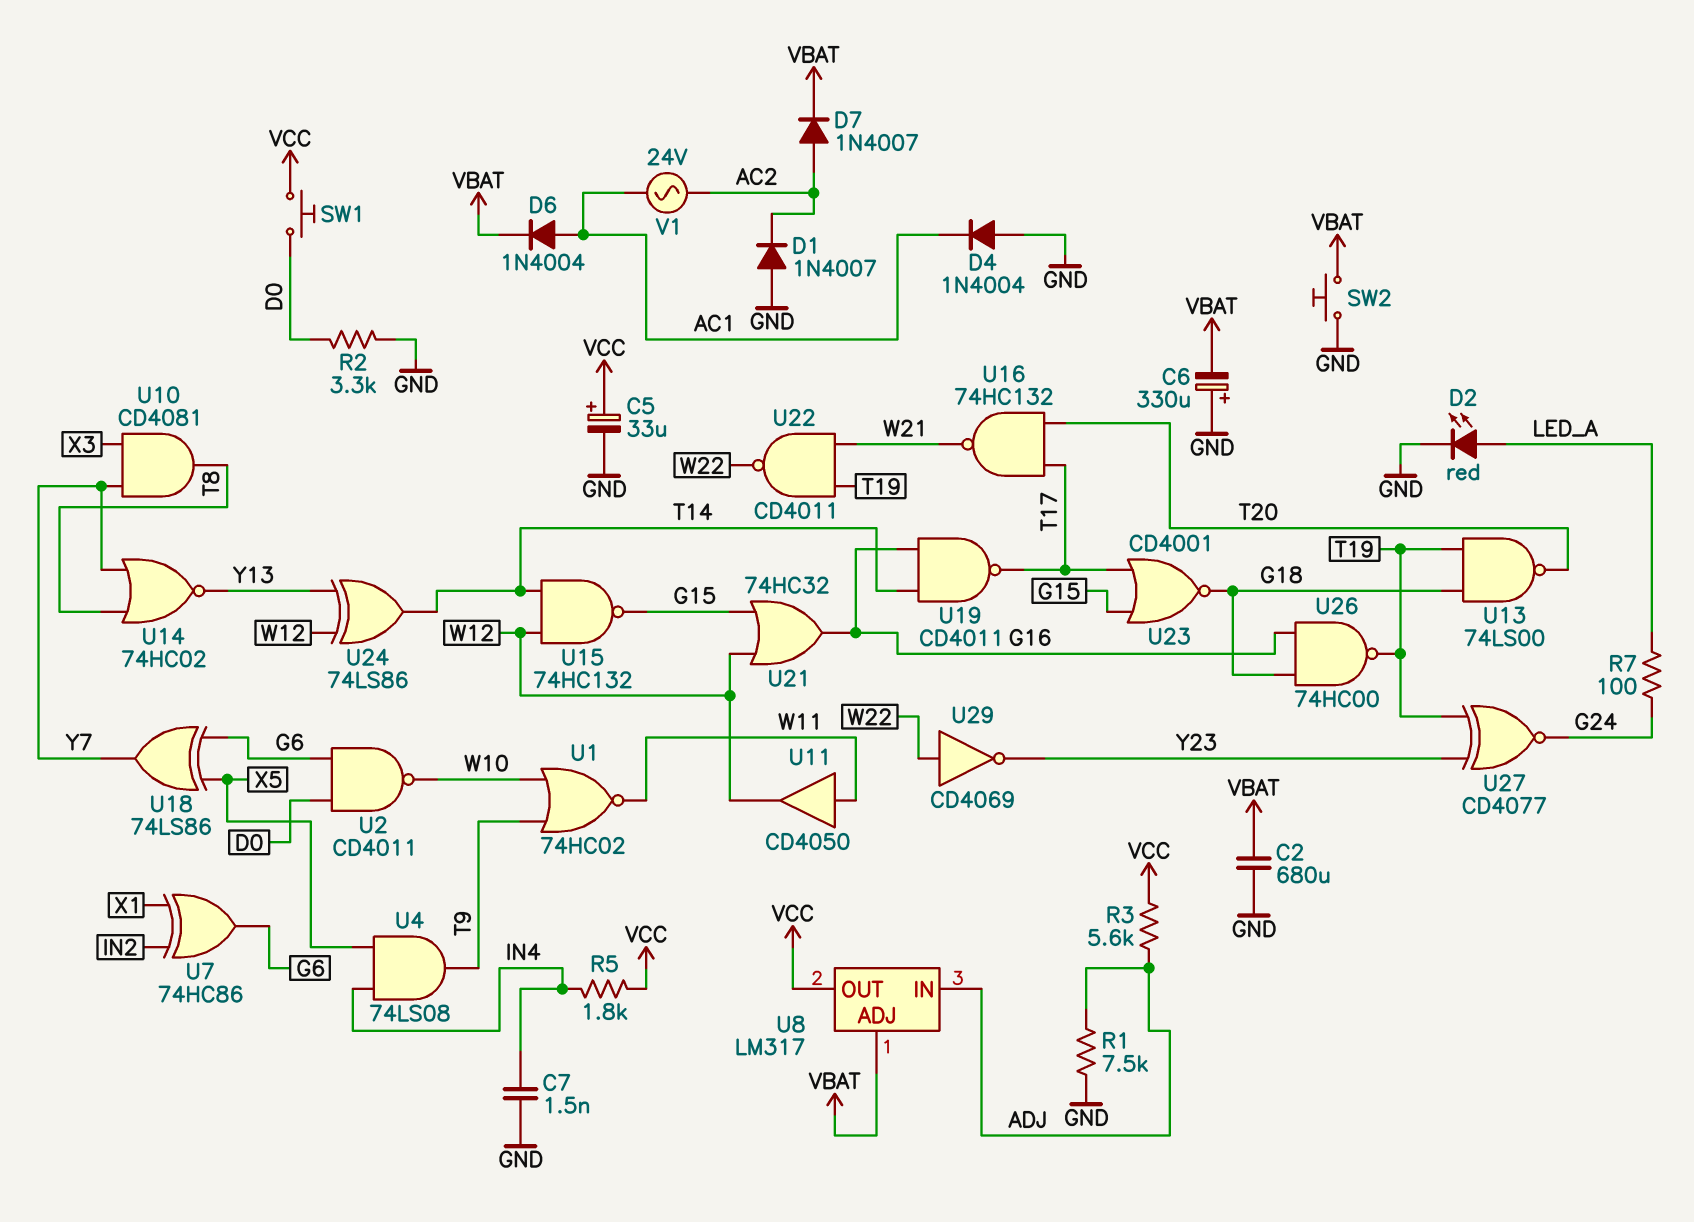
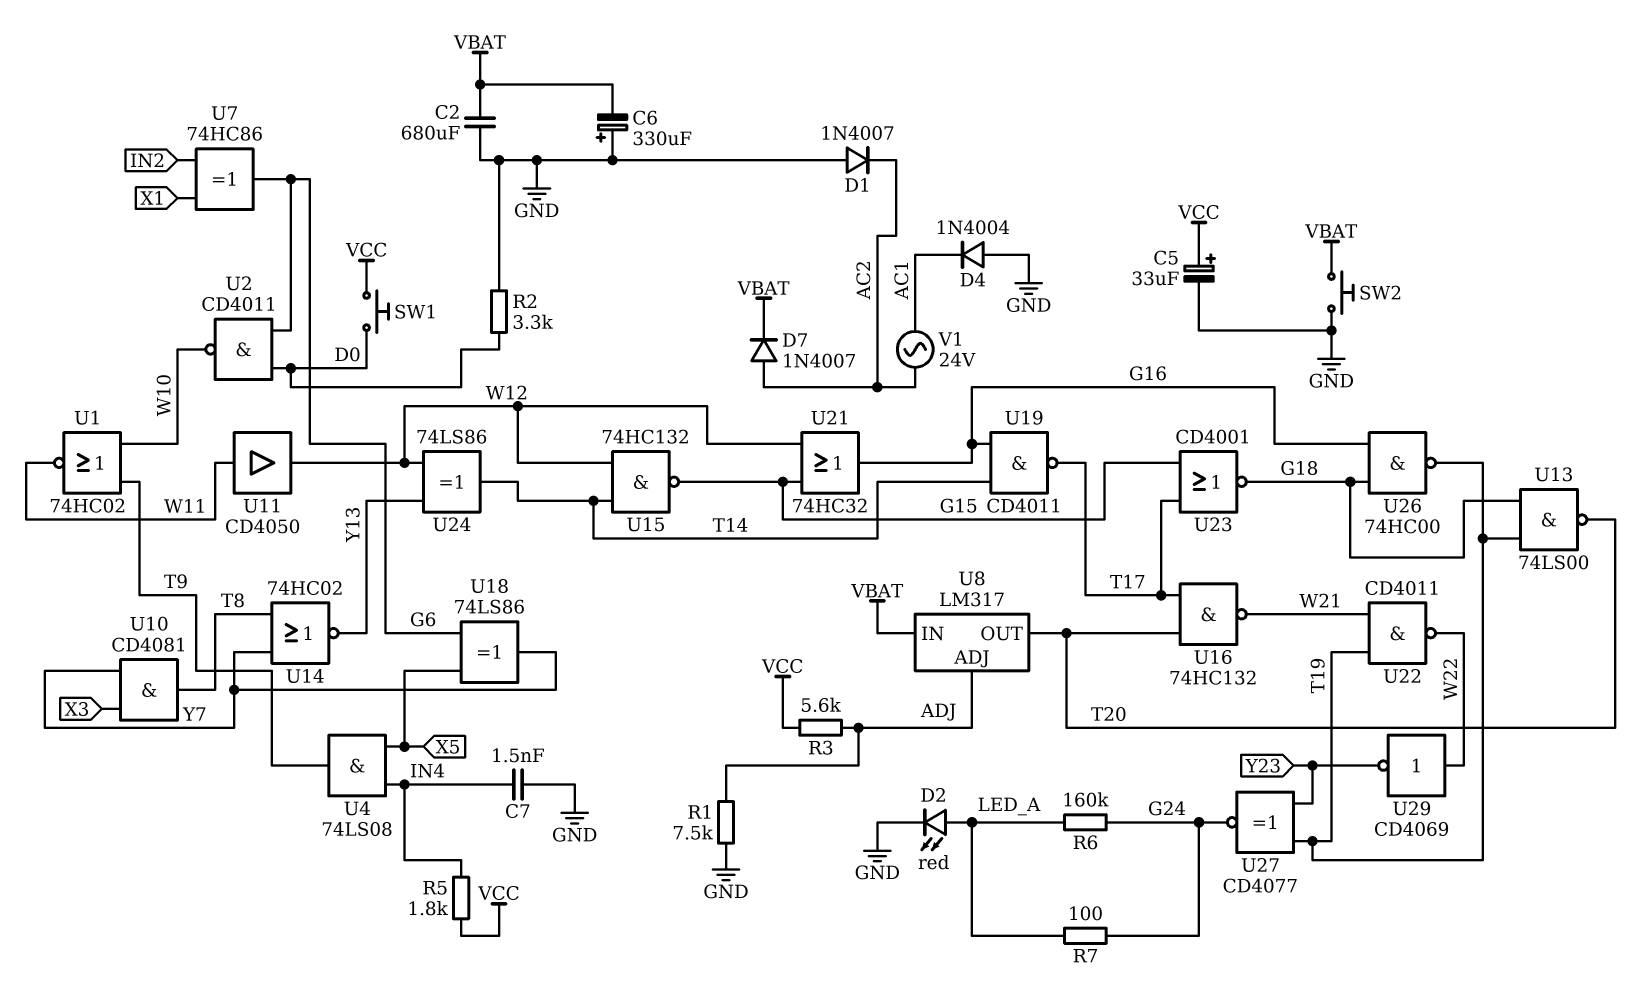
D6: diode 1N4004 (A AC1, K VBAT) -> none
R6: none -> 160k (G24, LED_A)
U8 pin ADJ: VBAT -> ADJ
U8 pin IN: ADJ -> VBAT
U8 pin OUT: VCC -> T20

